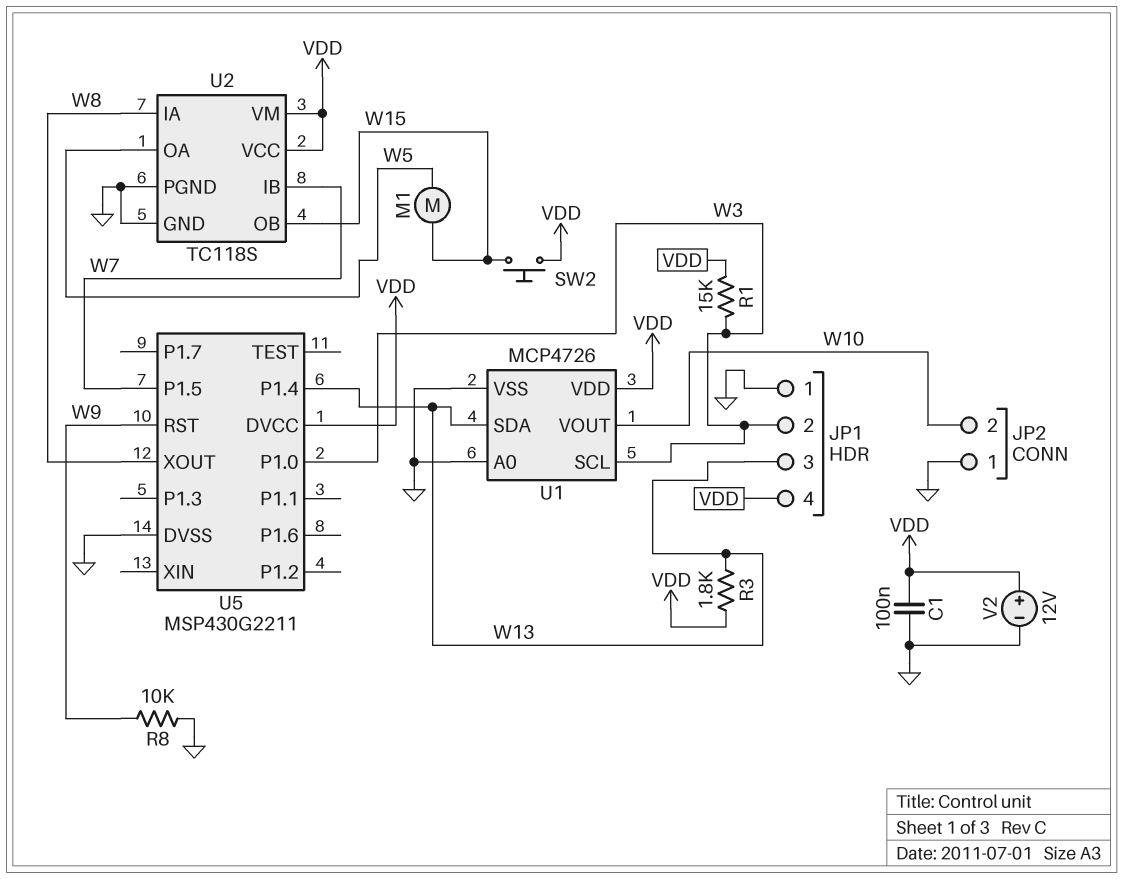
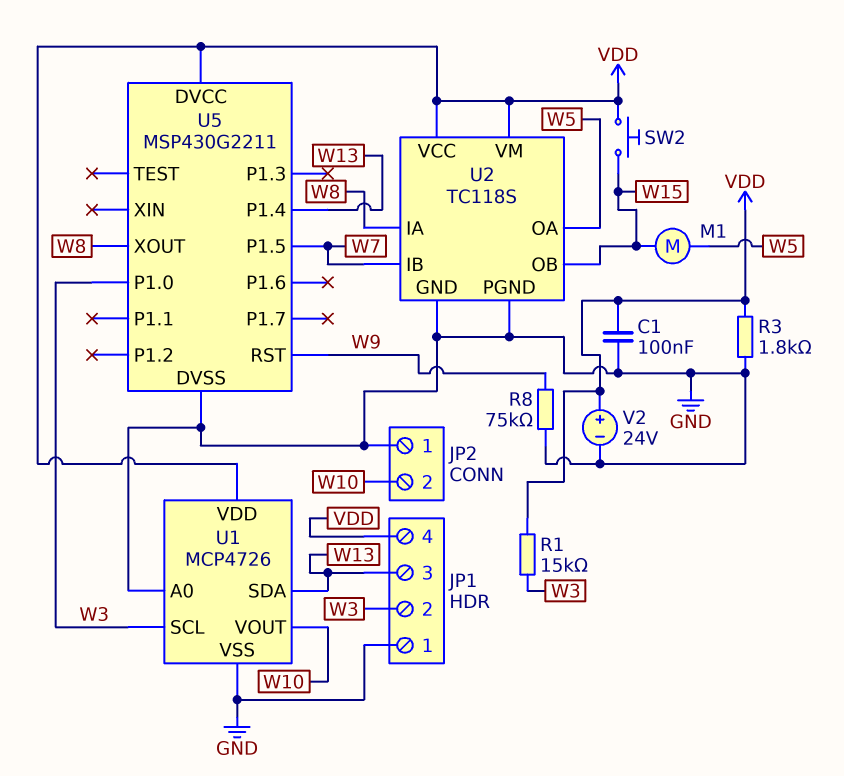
R3: 1.8k (VDD, W13) -> 1.8k (GND, VDD)
R8: 10k (GND, W9) -> 75k (GND, W9)
V2: 12V (plus VDD, minus GND) -> 24V (plus VDD, minus GND)

